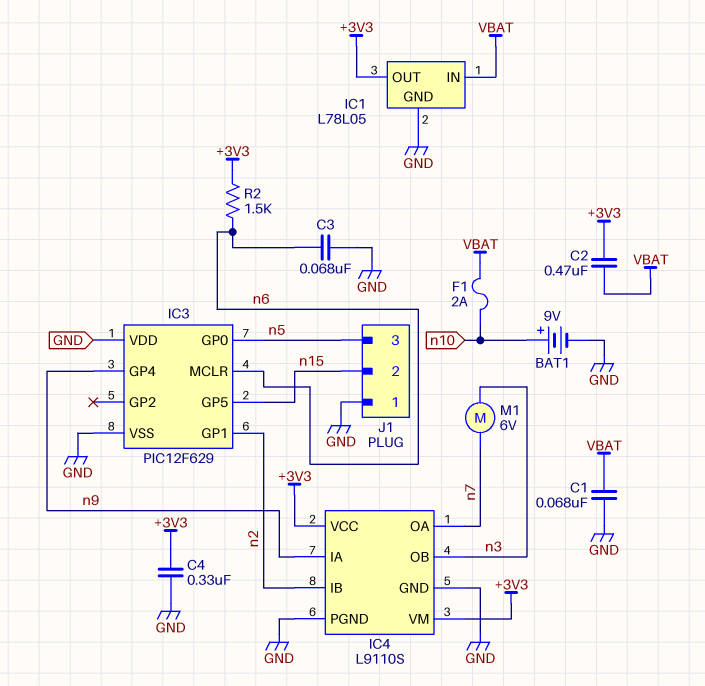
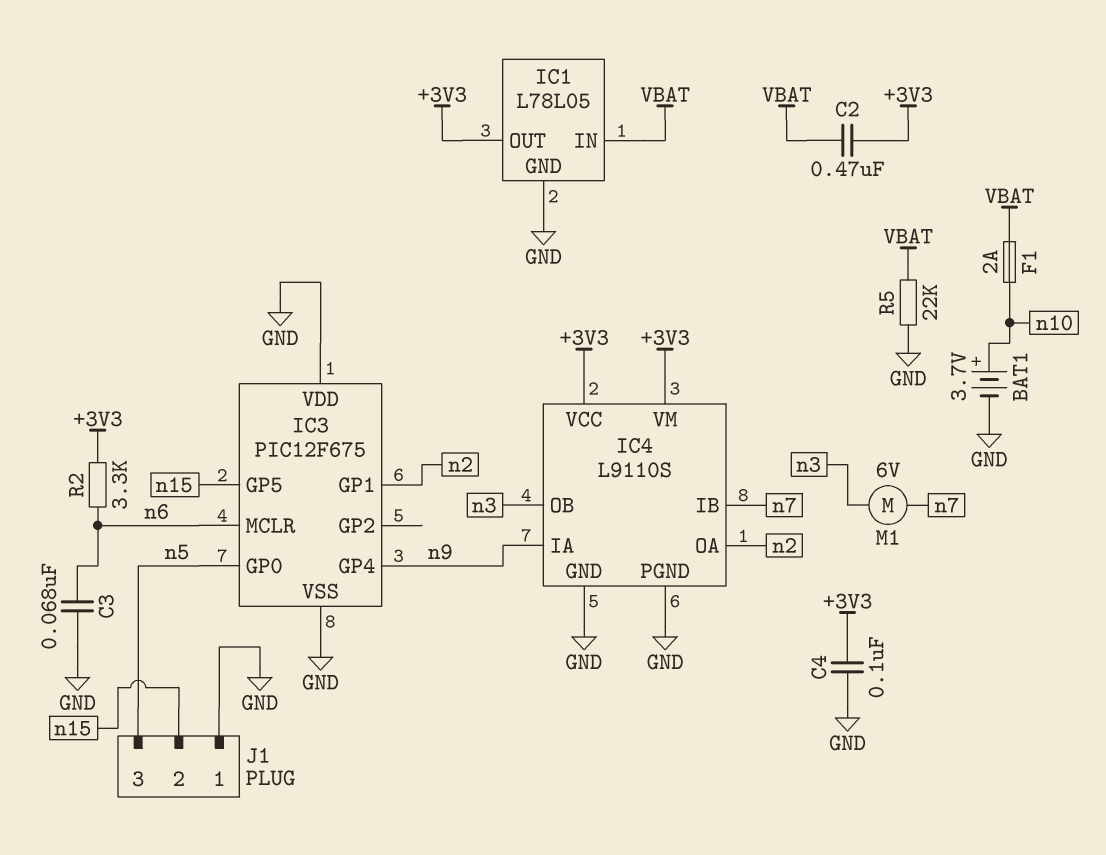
BAT1: 9V (plus n10, minus GND) -> 3.7V (plus n10, minus GND)
C1: 68nF (GND, VBAT) -> none
C4: 330nF (+3V3, GND) -> 100nF (+3V3, GND)
IC3: PIC12F629 -> PIC12F675
IC4 pin IB: n2 -> n7
IC4 pin OA: n7 -> n2
R2: 1.5k (+3V3, n6) -> 3.3k (+3V3, n6)
R5: none -> 22k (GND, VBAT)

